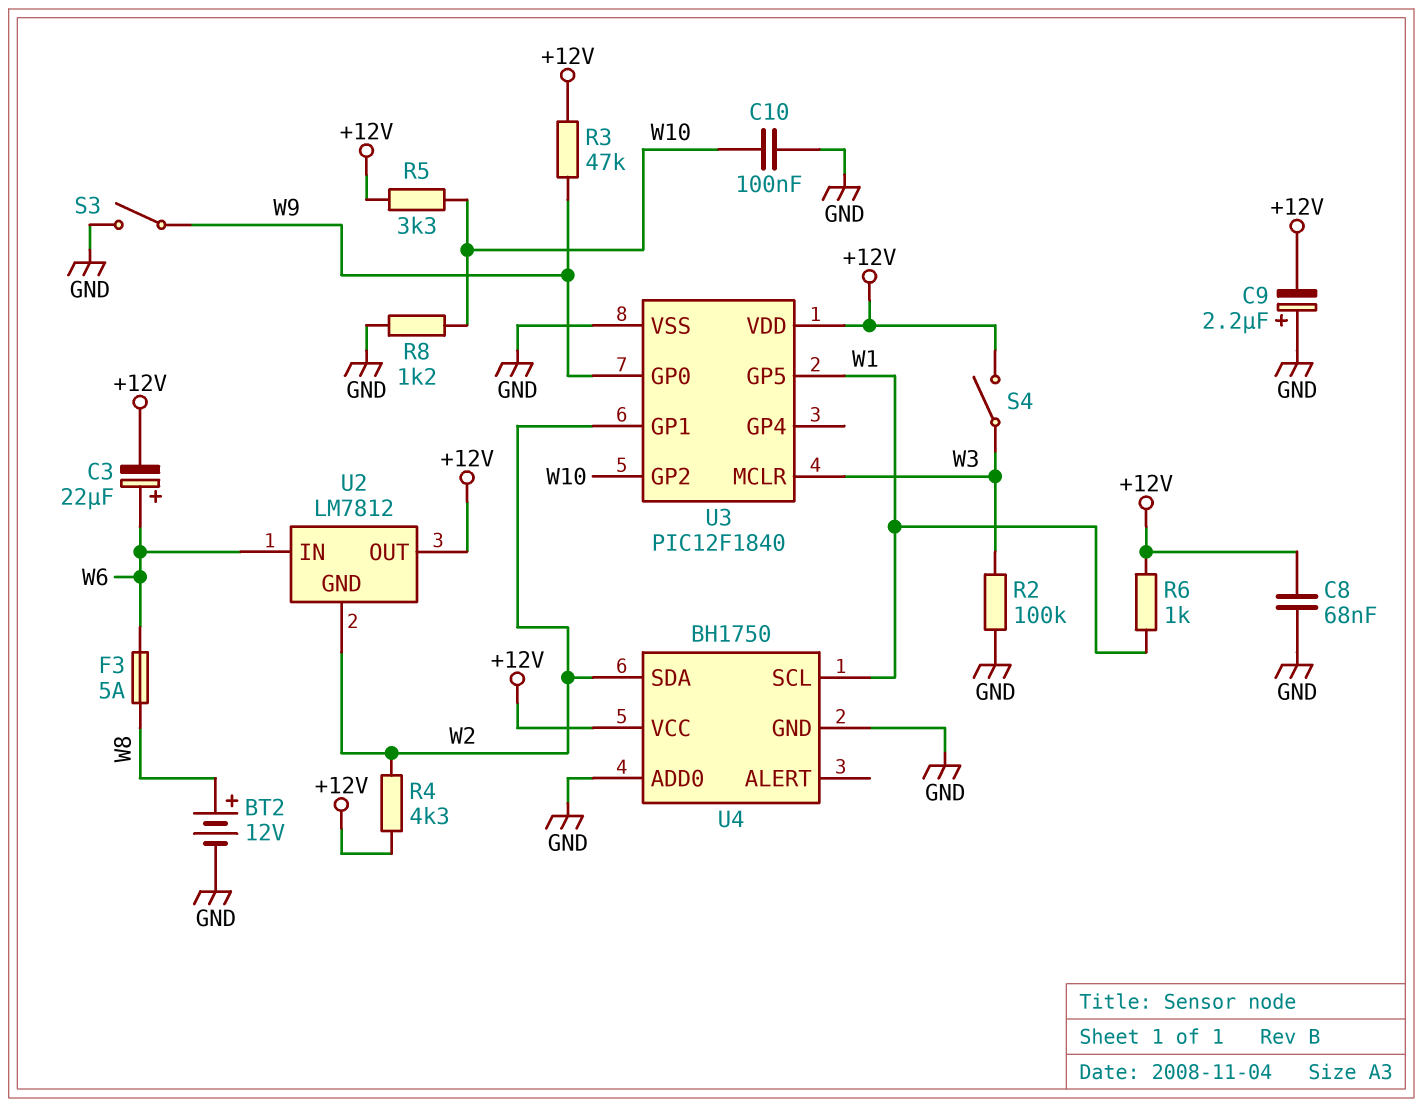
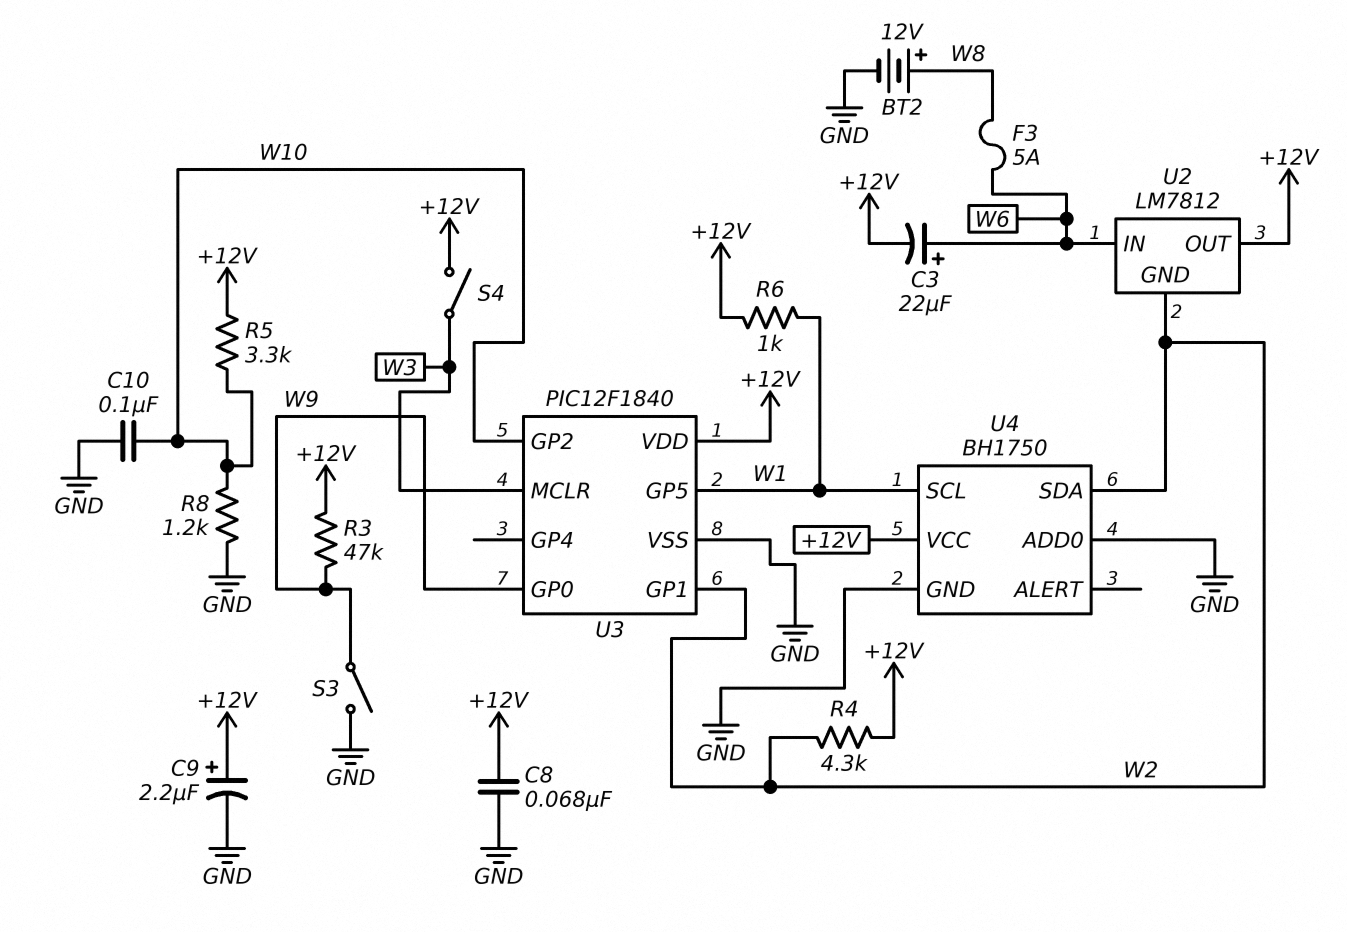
C9: 2.2uF (plus GND, minus +12V) -> 2.2uF (plus +12V, minus GND)
R2: 100k (GND, W3) -> none

